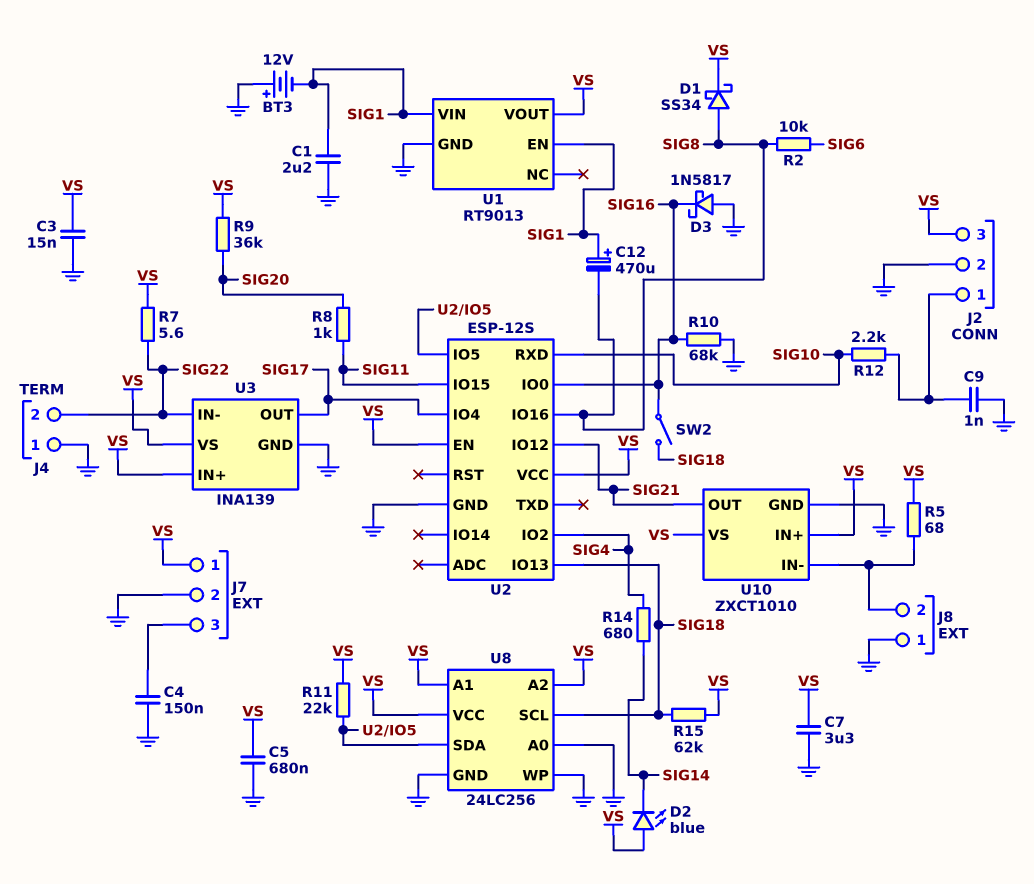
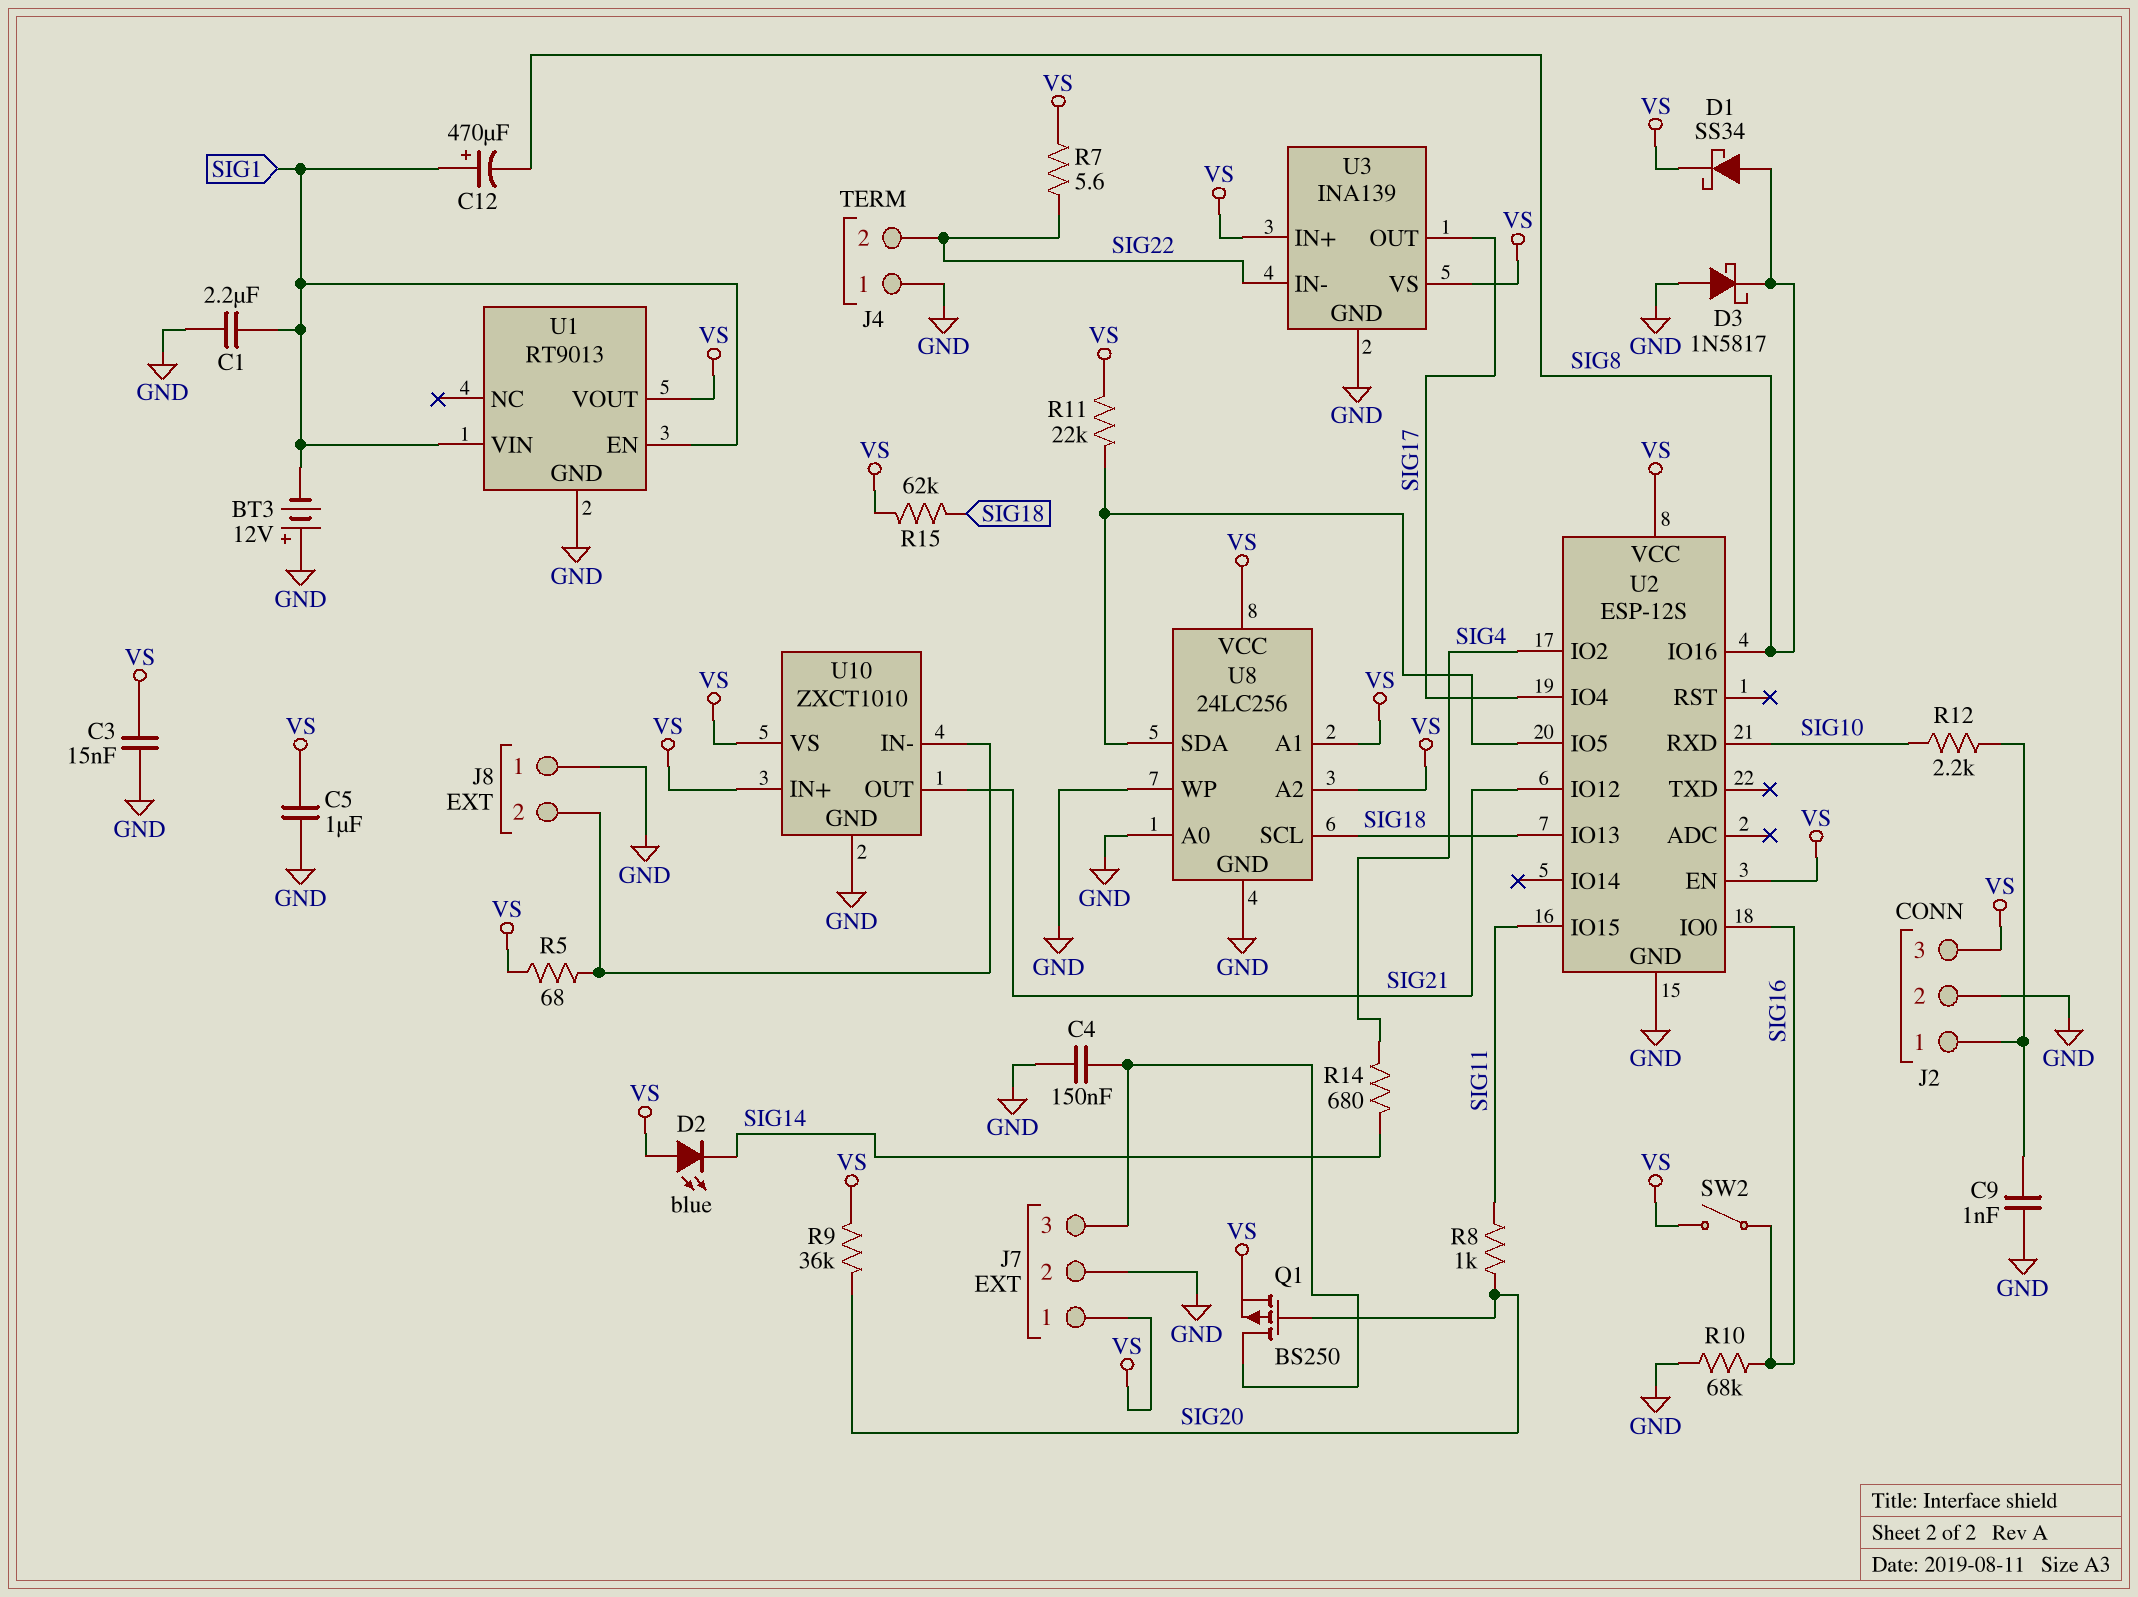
C5: 680nF (GND, VS) -> 1uF (GND, VS)
C7: 3.3uF (GND, VS) -> none
D3: schottky 1N5817 (A GND, K SIG16) -> schottky 1N5817 (A GND, K SIG8)
Q1: none -> PMOS BS250 (G SIG20, D J7/3, S VS)
R2: 10k (SIG6, SIG8) -> none
SW2: switch (SIG16, SIG18) -> switch (SIG16, VS)

